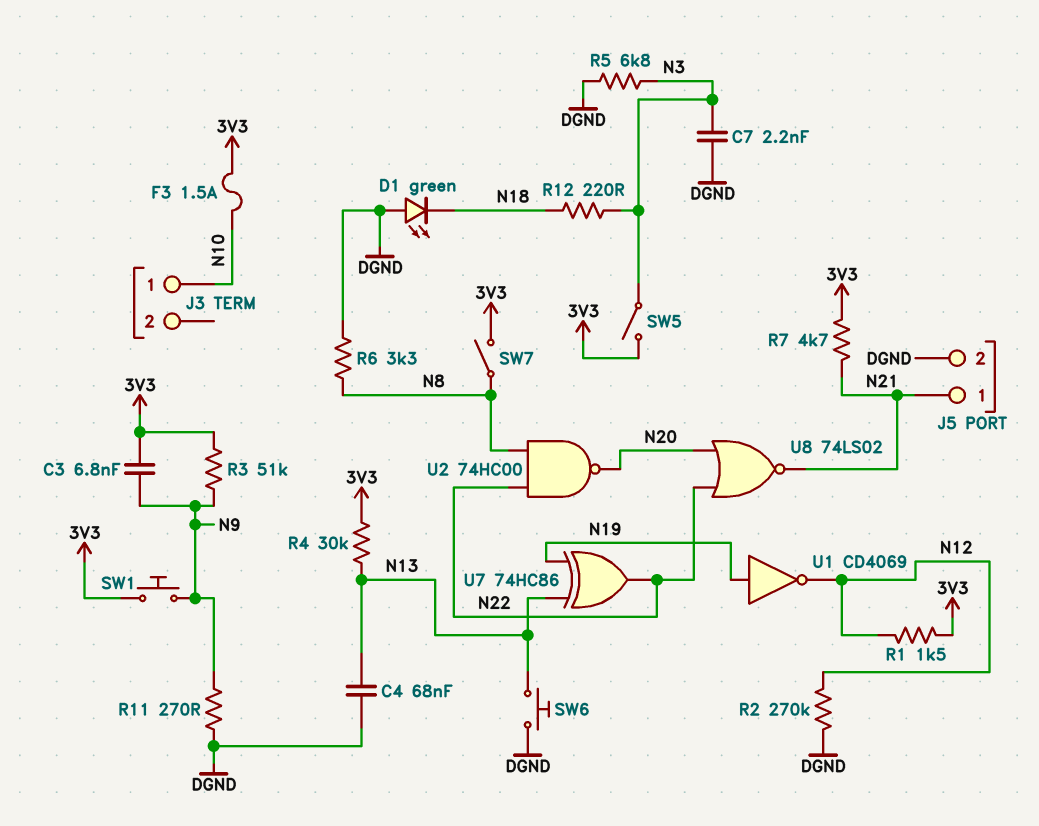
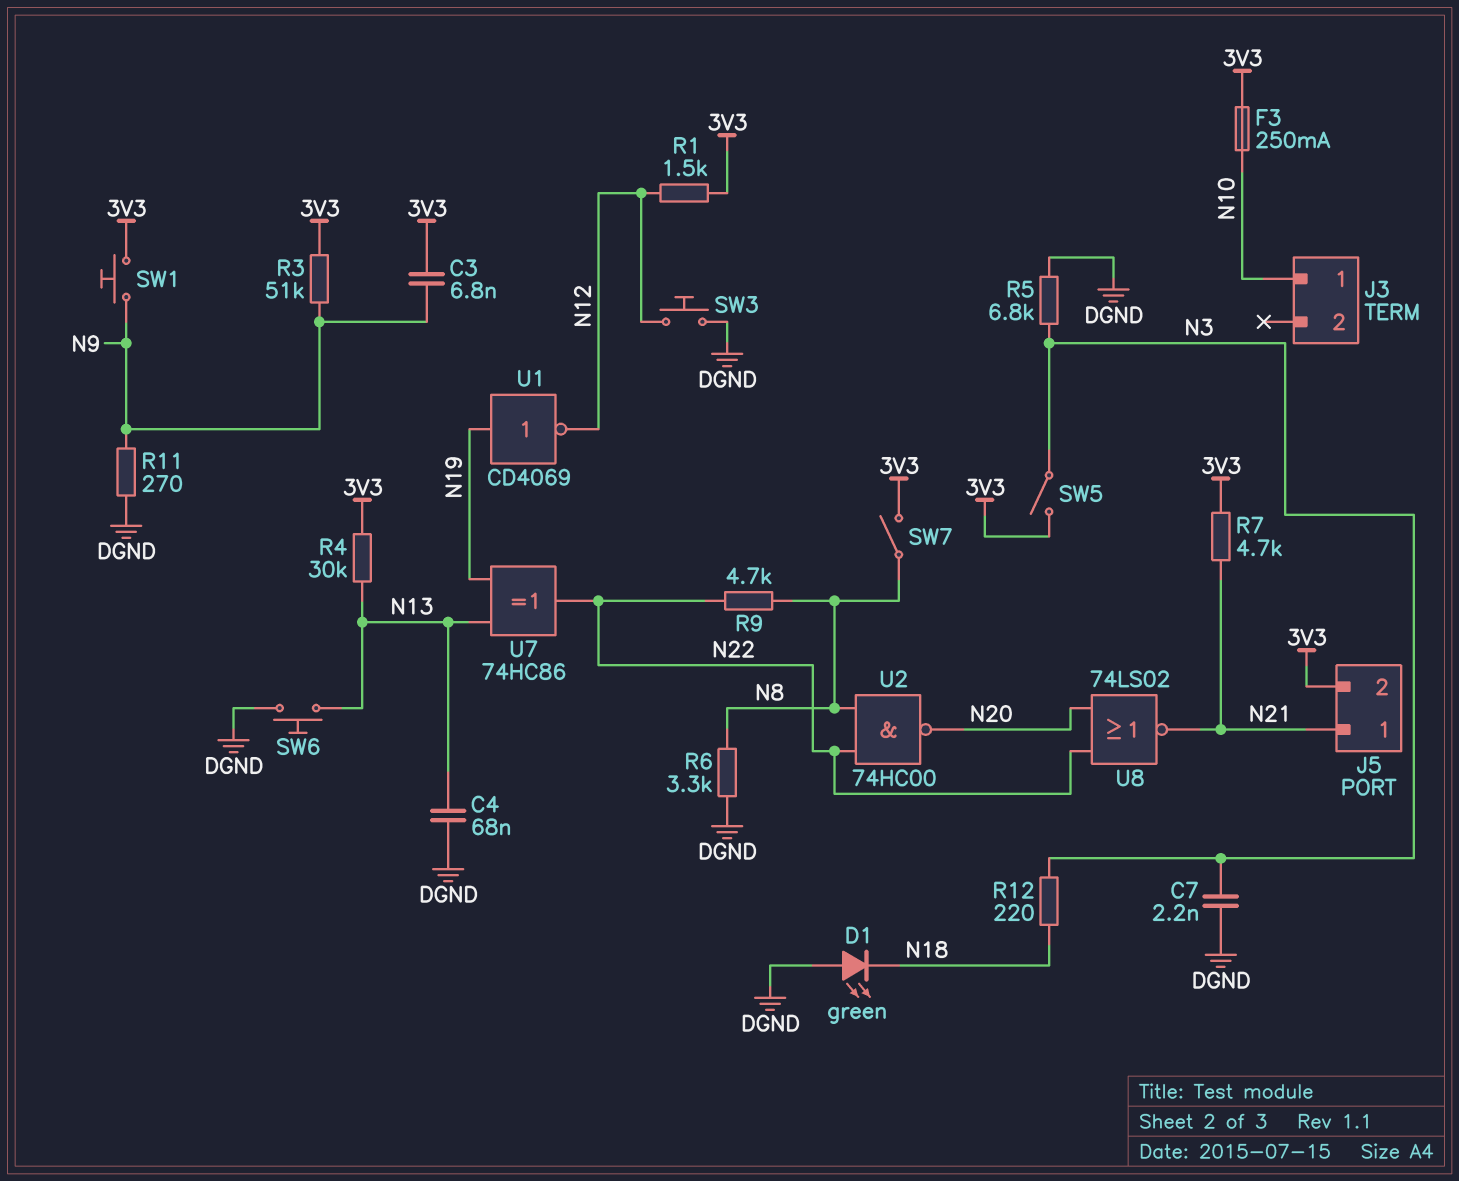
F3: 1.5A (3V3, N10) -> 250mA (3V3, N10)
J5 pin 2: DGND -> 3V3
R2: 270k (DGND, N12) -> none
R9: none -> 4.7k (N8, N22)
SW3: none -> button (DGND, N12)

